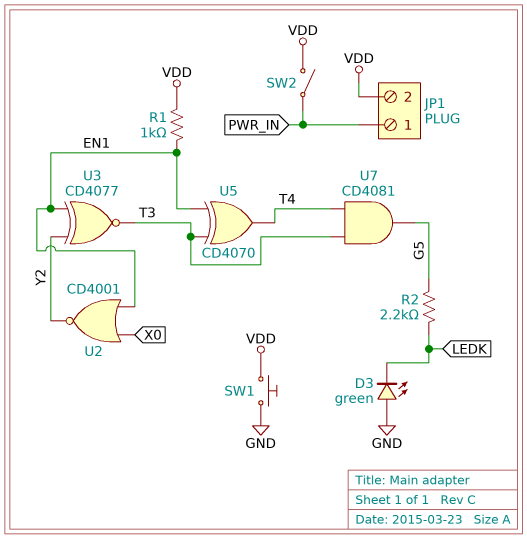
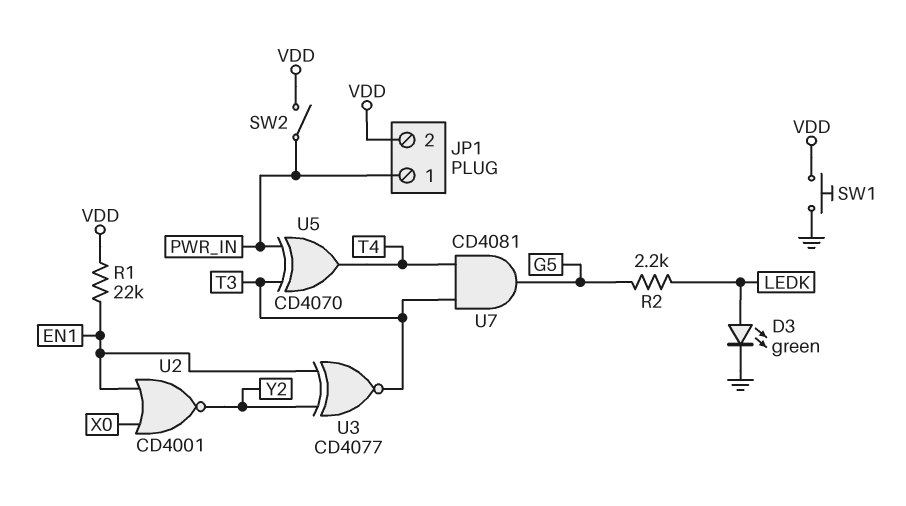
D3: LED green (A GND, K LEDK) -> LED green (A LEDK, K GND)
R1: 1k (EN1, VDD) -> 22k (EN1, VDD)
U5: XOR CD4070 (in EN1, in T3, out T4) -> XOR CD4070 (in PWR_IN, in T3, out T4)

